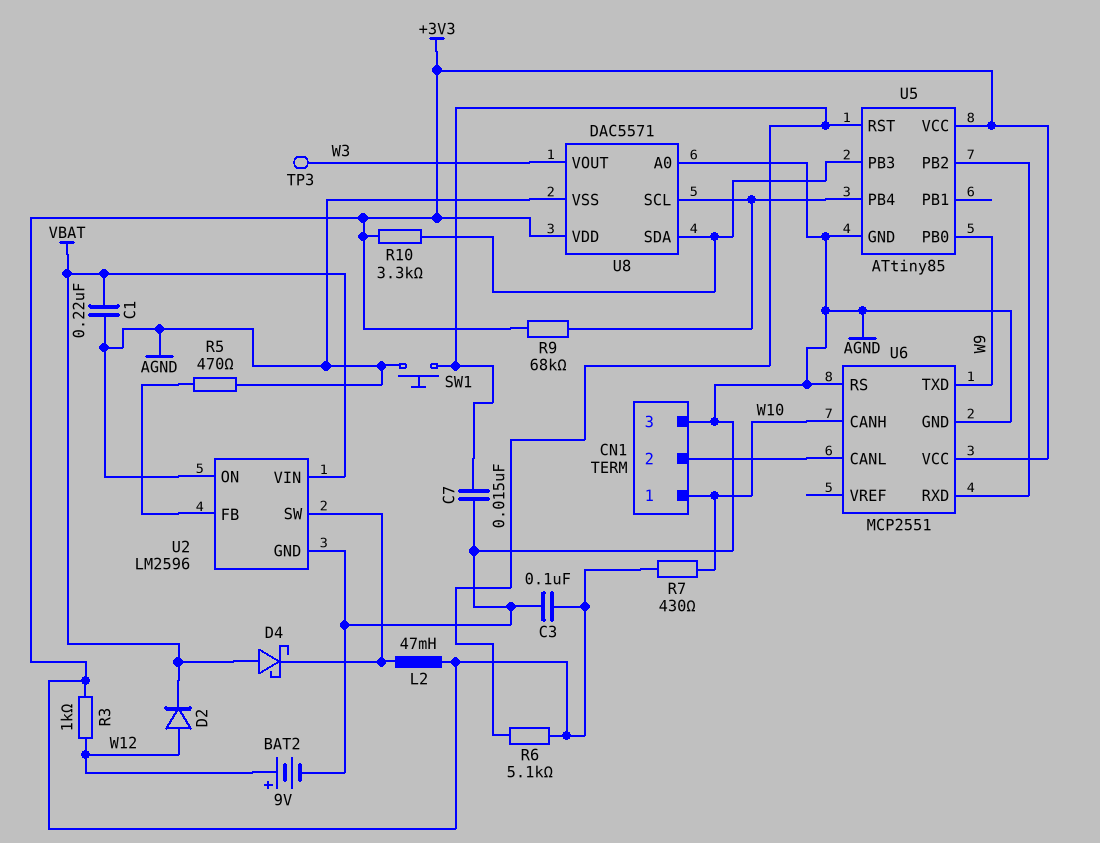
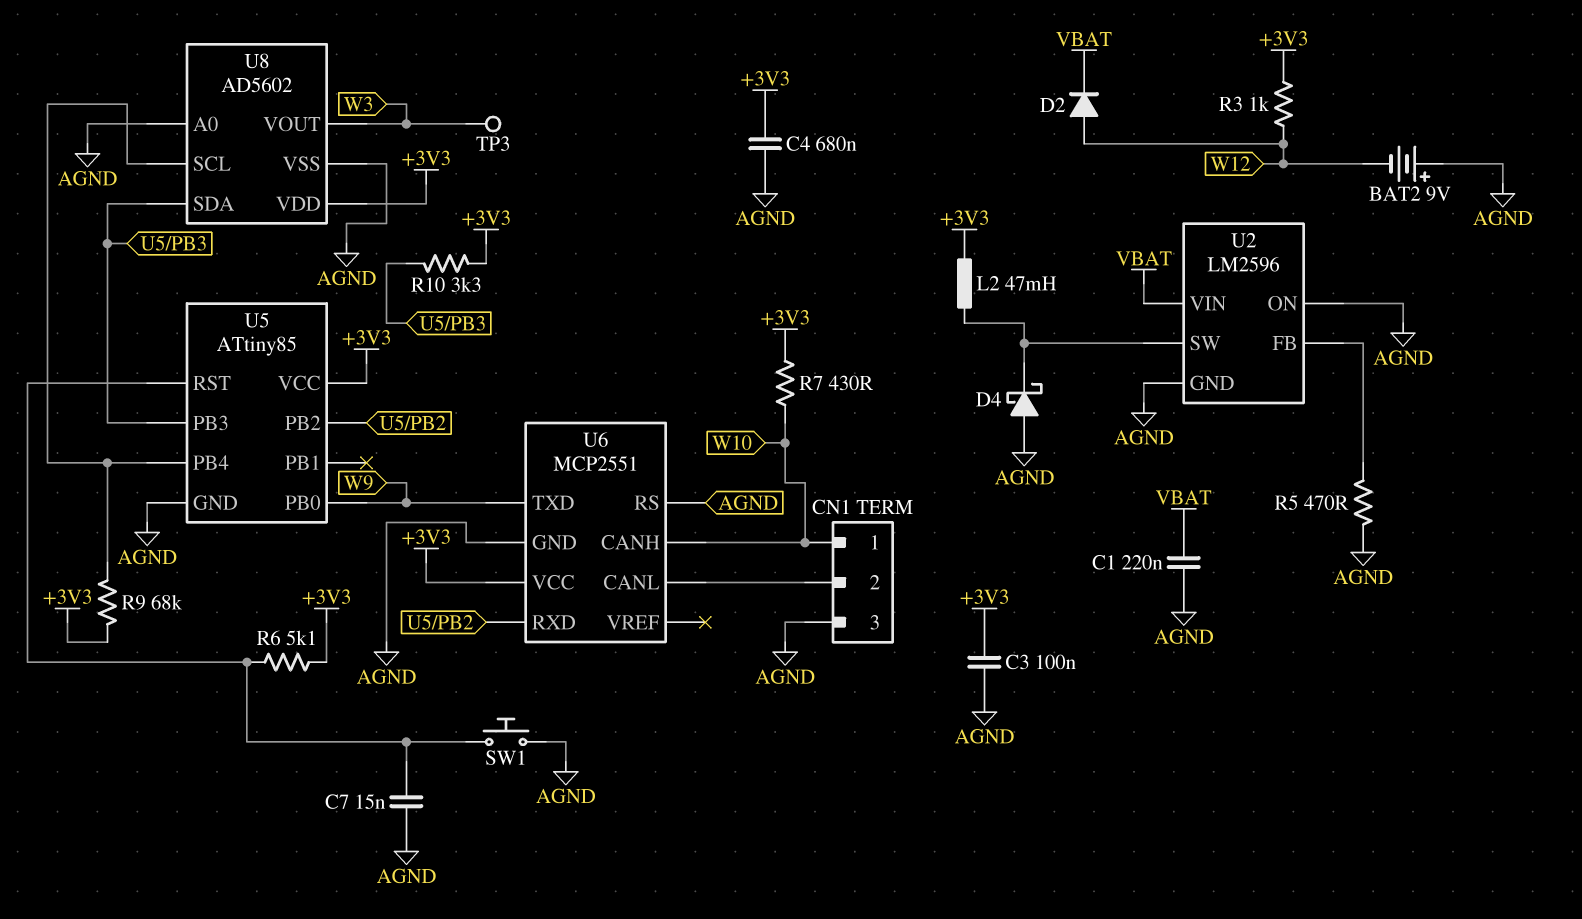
BAT2: 9V (plus W12, minus AGND) -> 9V (plus AGND, minus W12)
C4: none -> 680nF (+3V3, AGND)
D4: schottky (A VBAT, K U2/SW) -> schottky (A AGND, K U2/SW)
U8: DAC5571 -> AD5602

